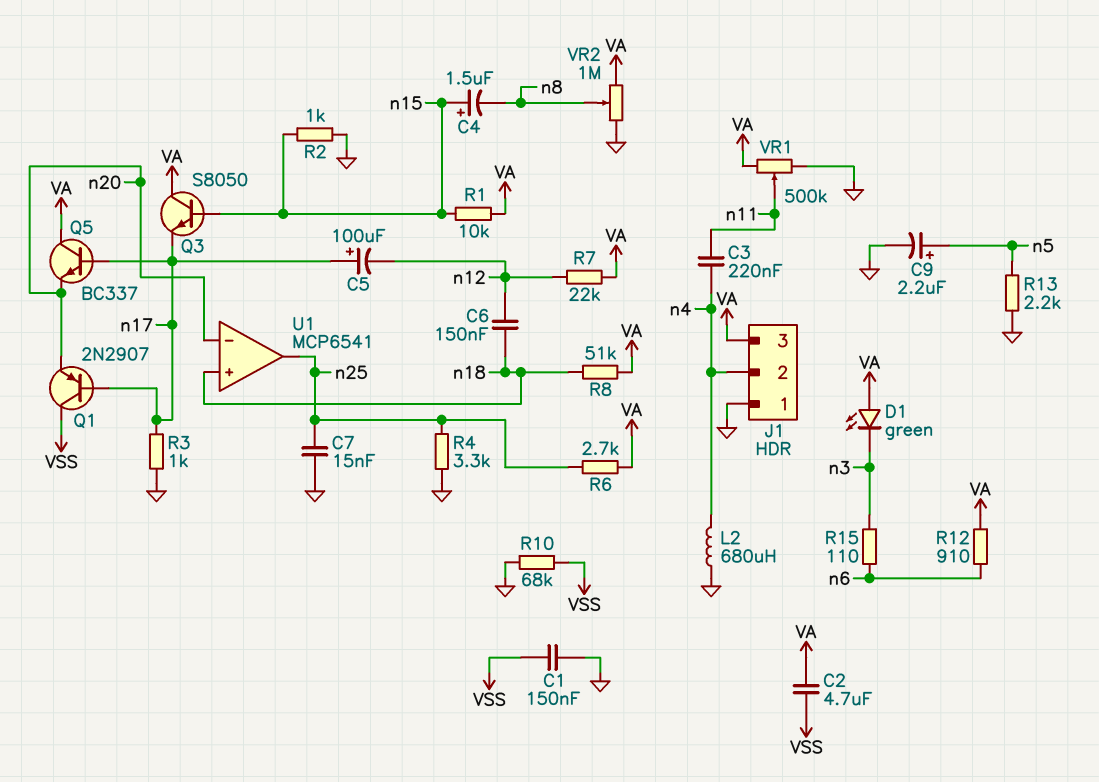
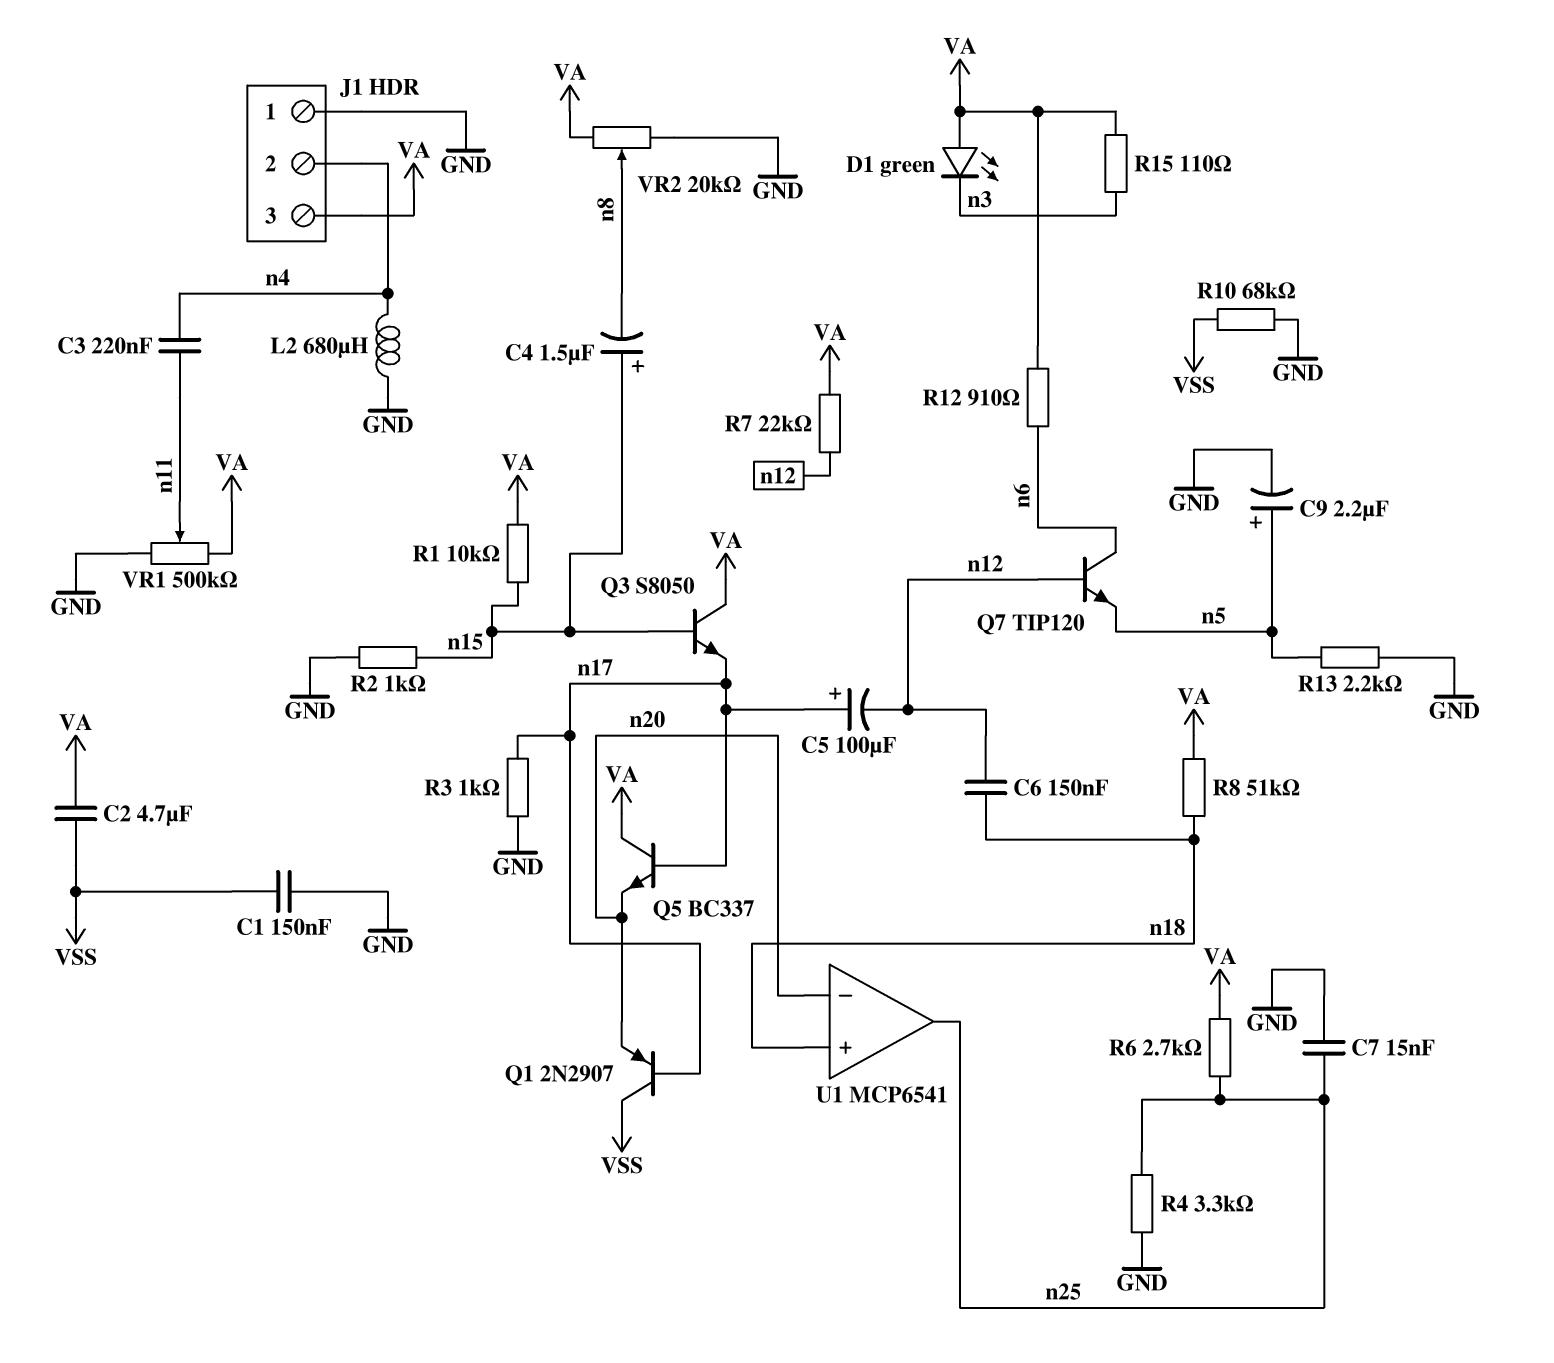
Q7: none -> NPN TIP120 (B n12, C n6, E n5)
R15: 110 (n3, n6) -> 110 (VA, n3)
VR2: 1M (GND, VA, wiper n8) -> 20k (GND, VA, wiper n8)

